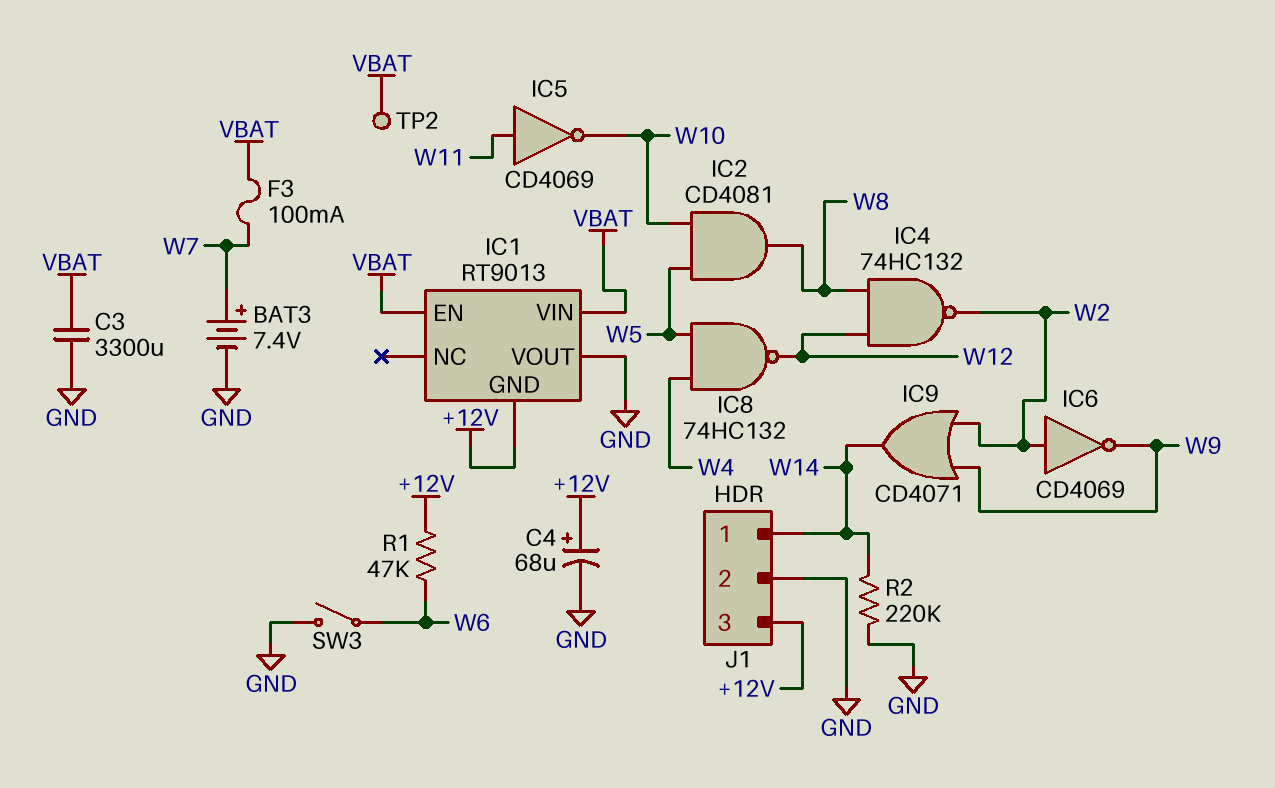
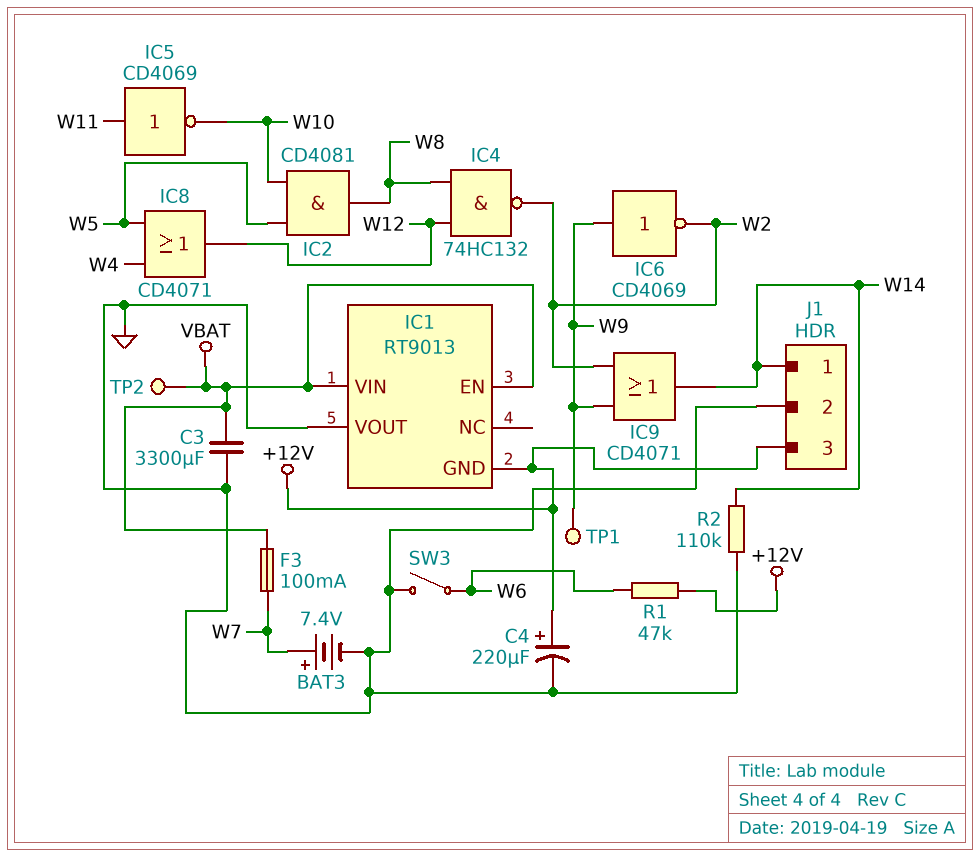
C4: 68uF (plus +12V, minus GND) -> 220uF (plus +12V, minus GND)
IC6: NOT CD4069 (in W2, out W9) -> NOT CD4069 (in W9, out W2)
IC8: NAND 74HC132 (in W4, in W5, out W12) -> OR CD4071 (in W4, in W5, out W12)
R2: 220k (GND, W14) -> 110k (GND, W14)
TP1: none -> test point (W9)

